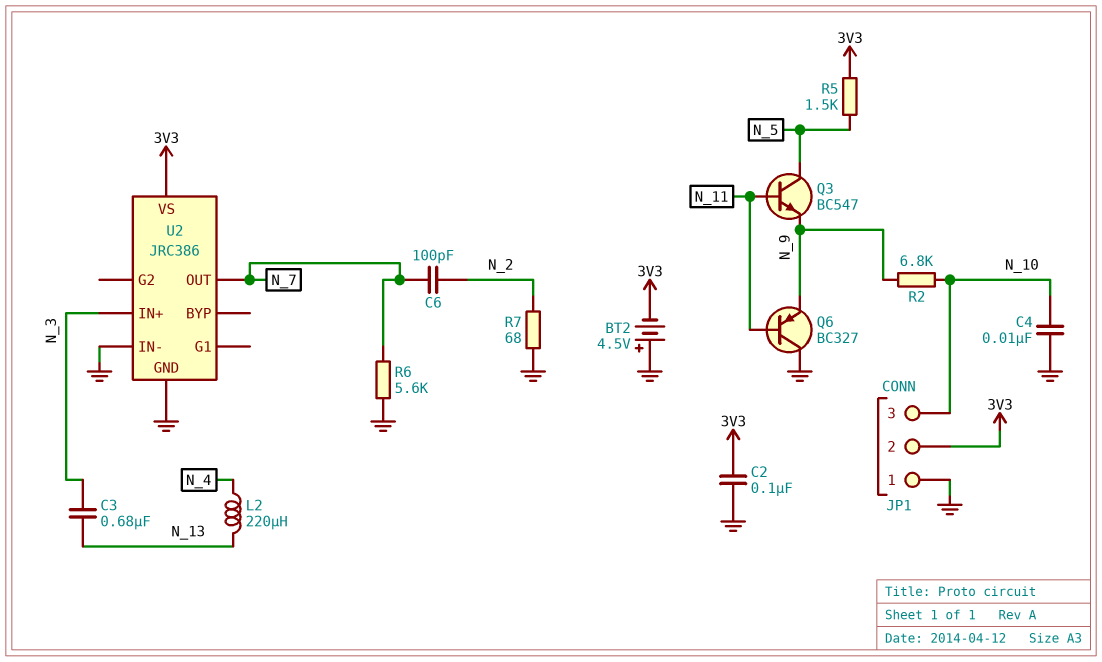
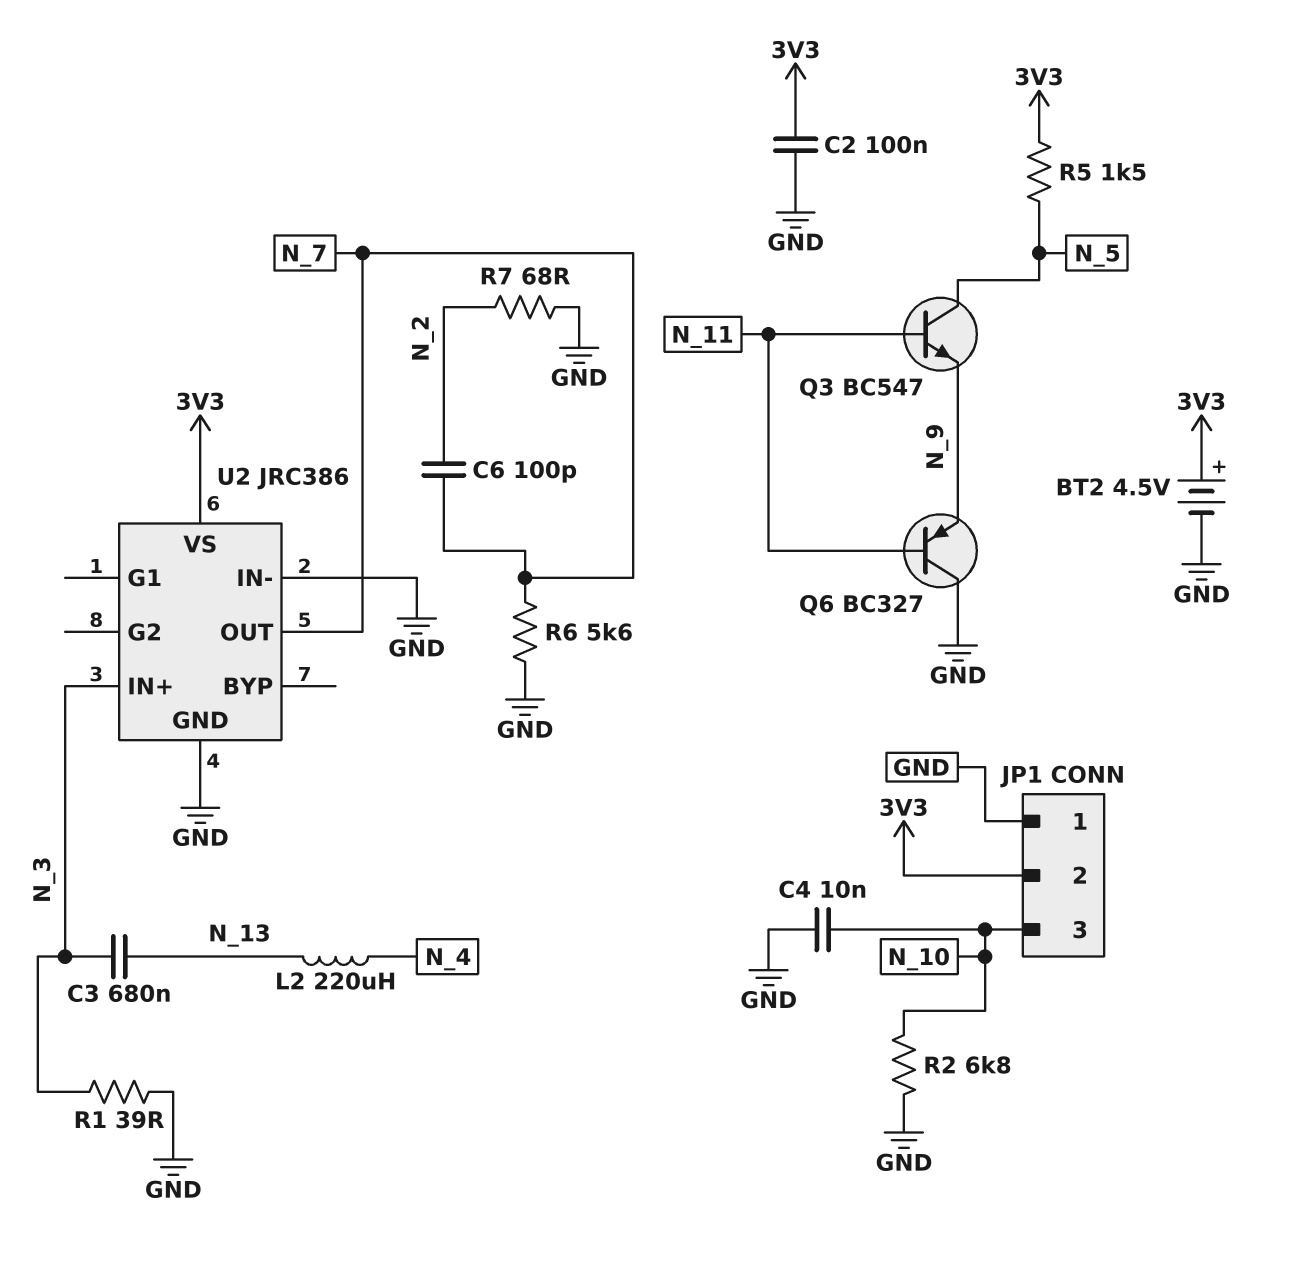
BT2: 4.5V (plus GND, minus 3V3) -> 4.5V (plus 3V3, minus GND)
R1: none -> 39 (GND, N_3)
R2: 6.8k (N_9, N_10) -> 6.8k (GND, N_10)

